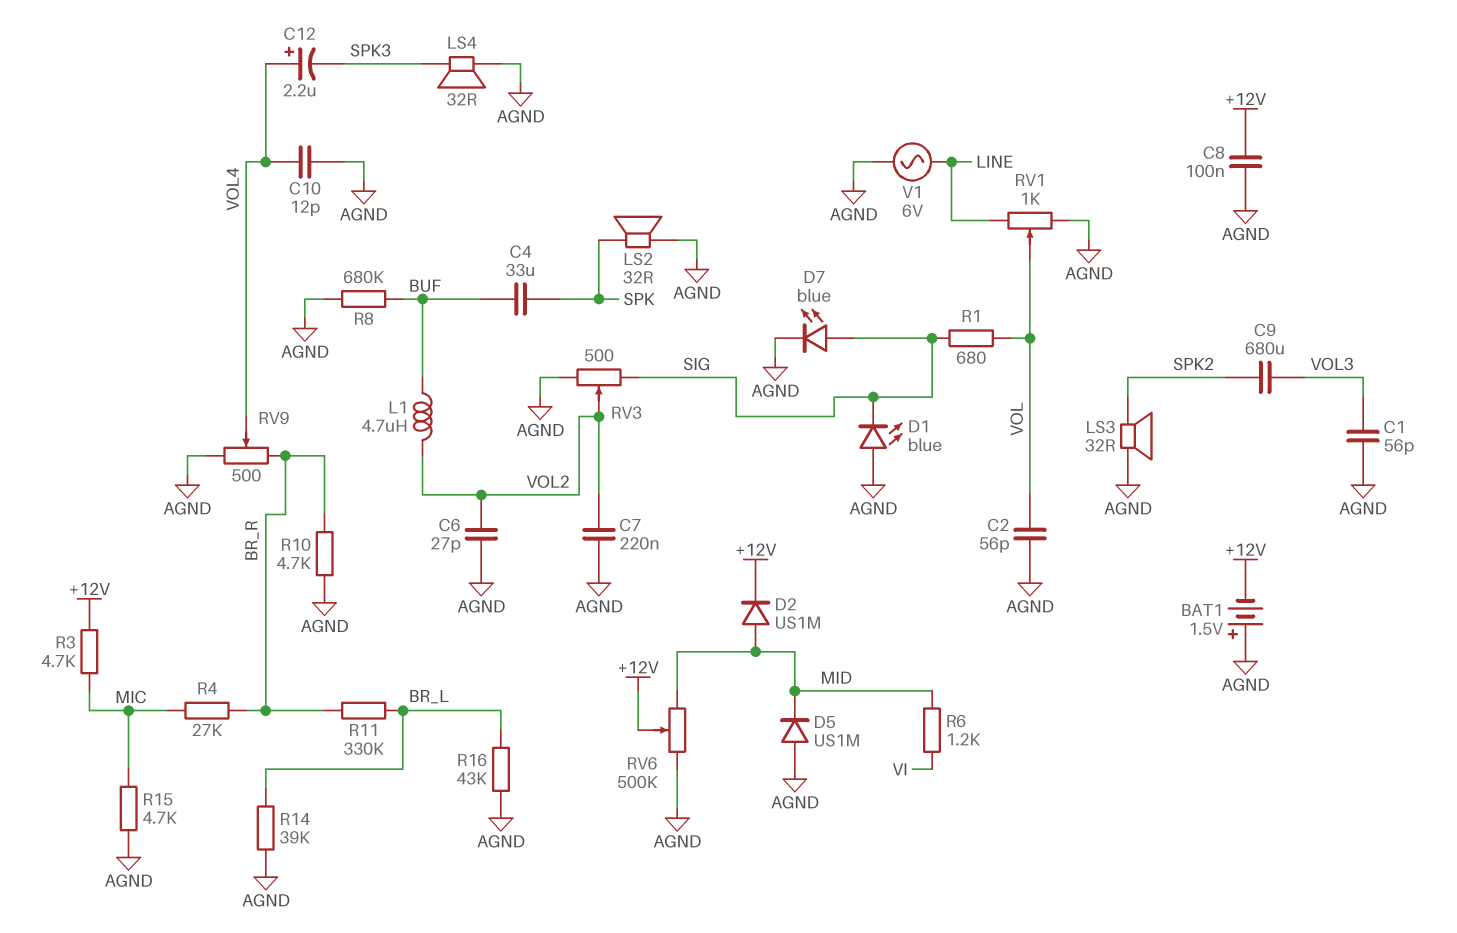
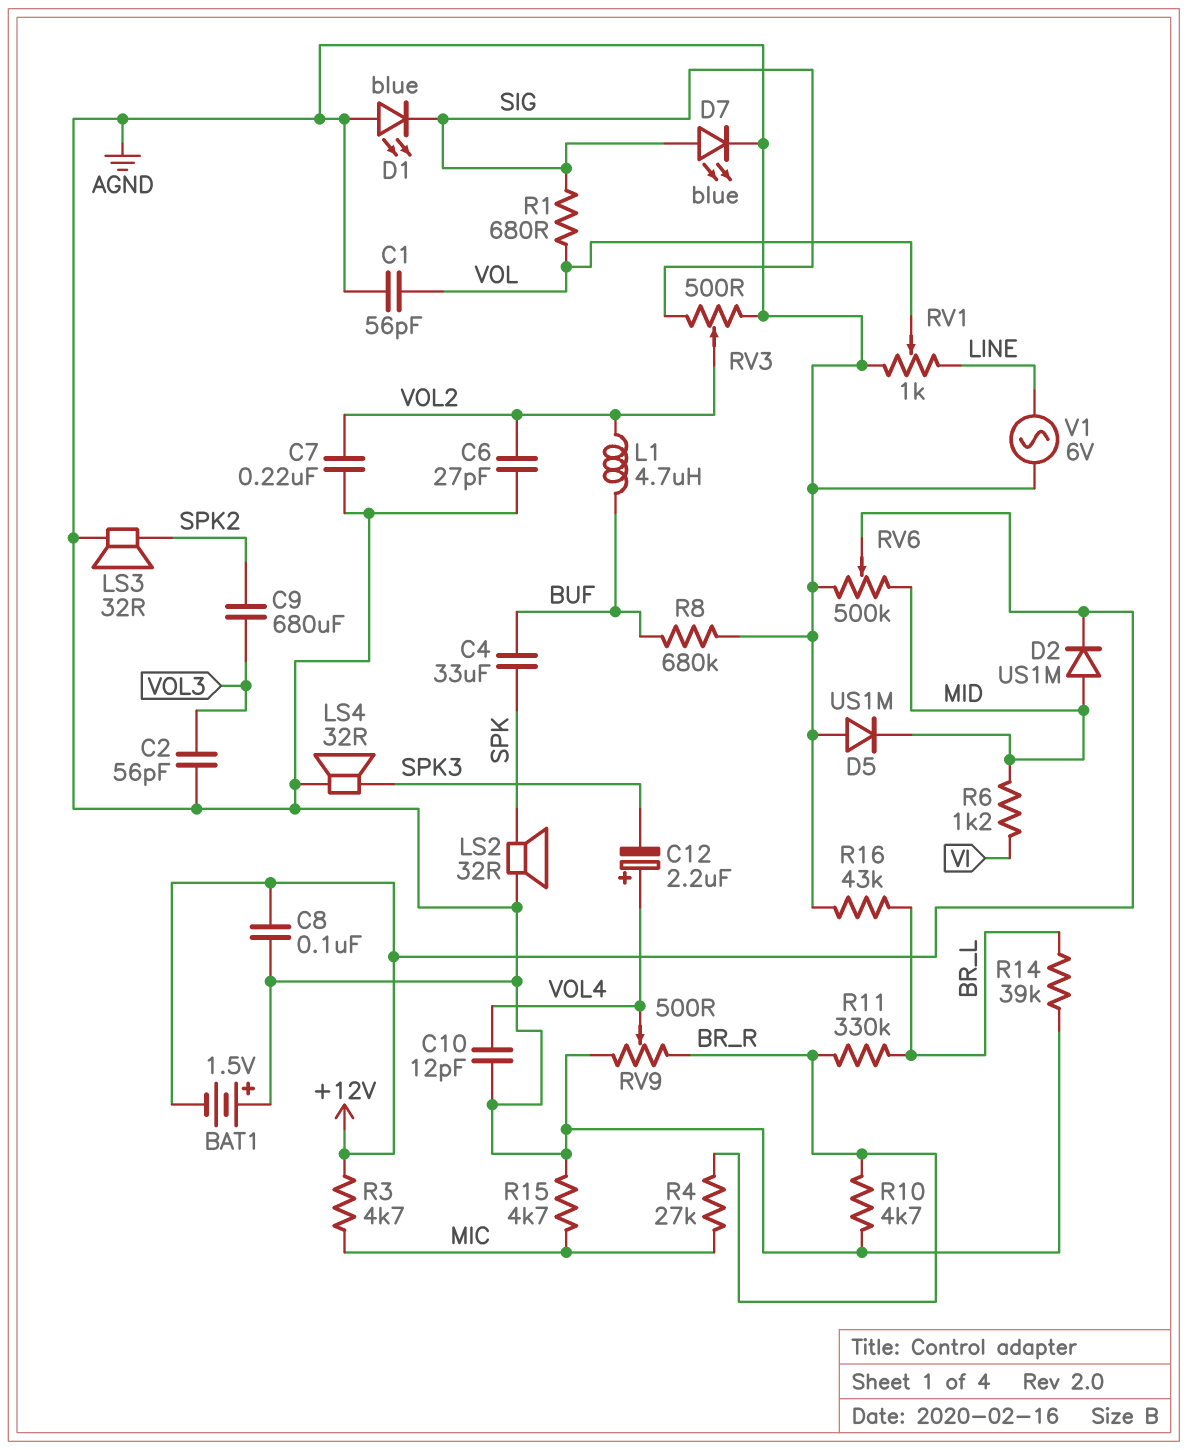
C1: 56pF (AGND, VOL3) -> 56pF (AGND, VOL)
C2: 56pF (AGND, VOL) -> 56pF (AGND, VOL3)

